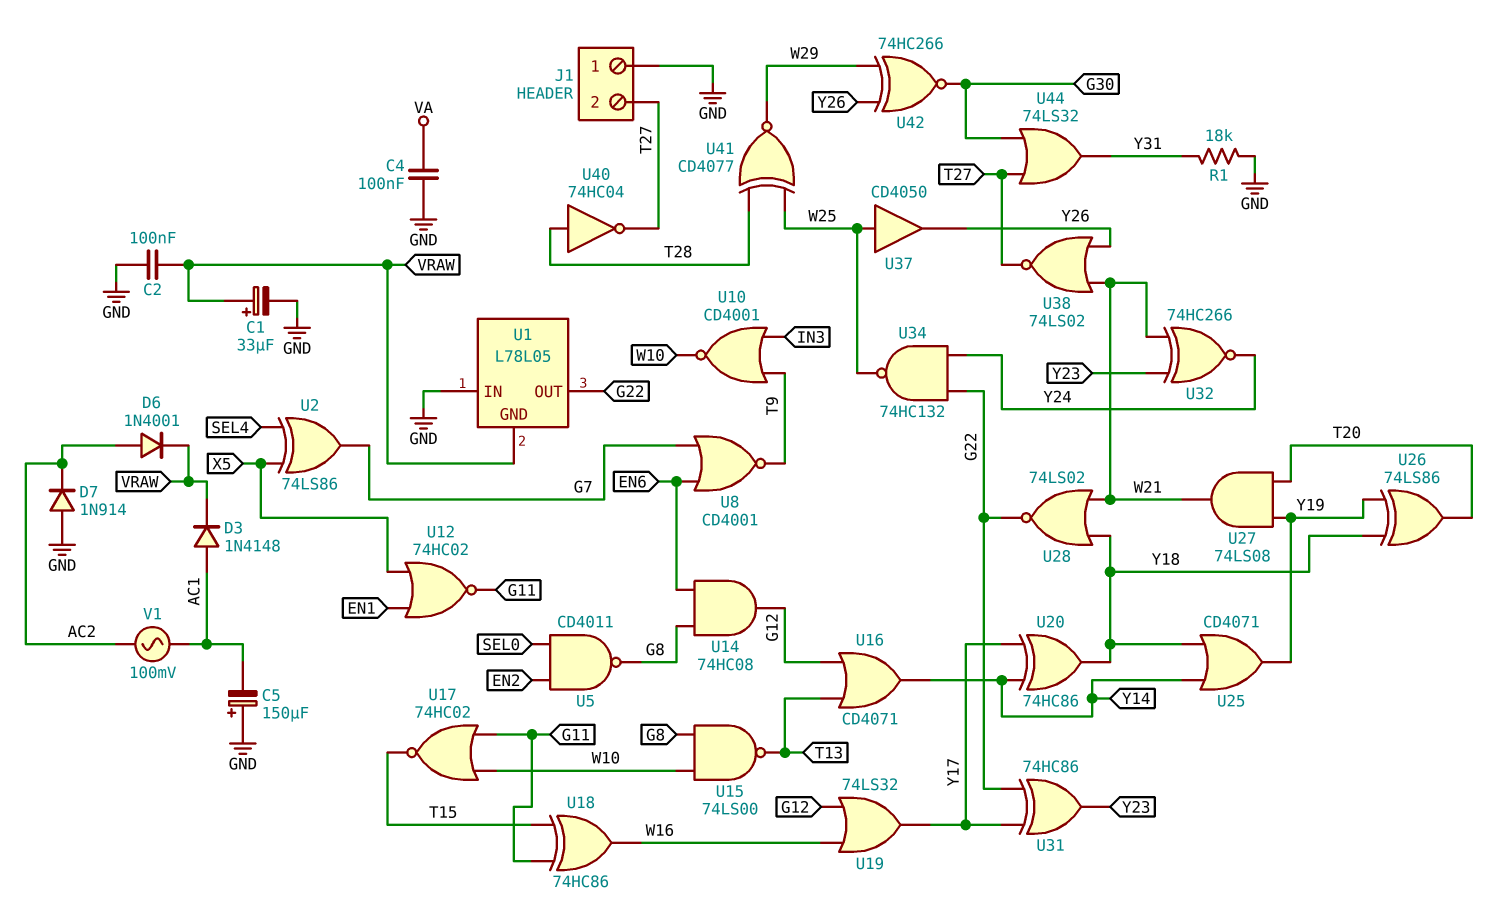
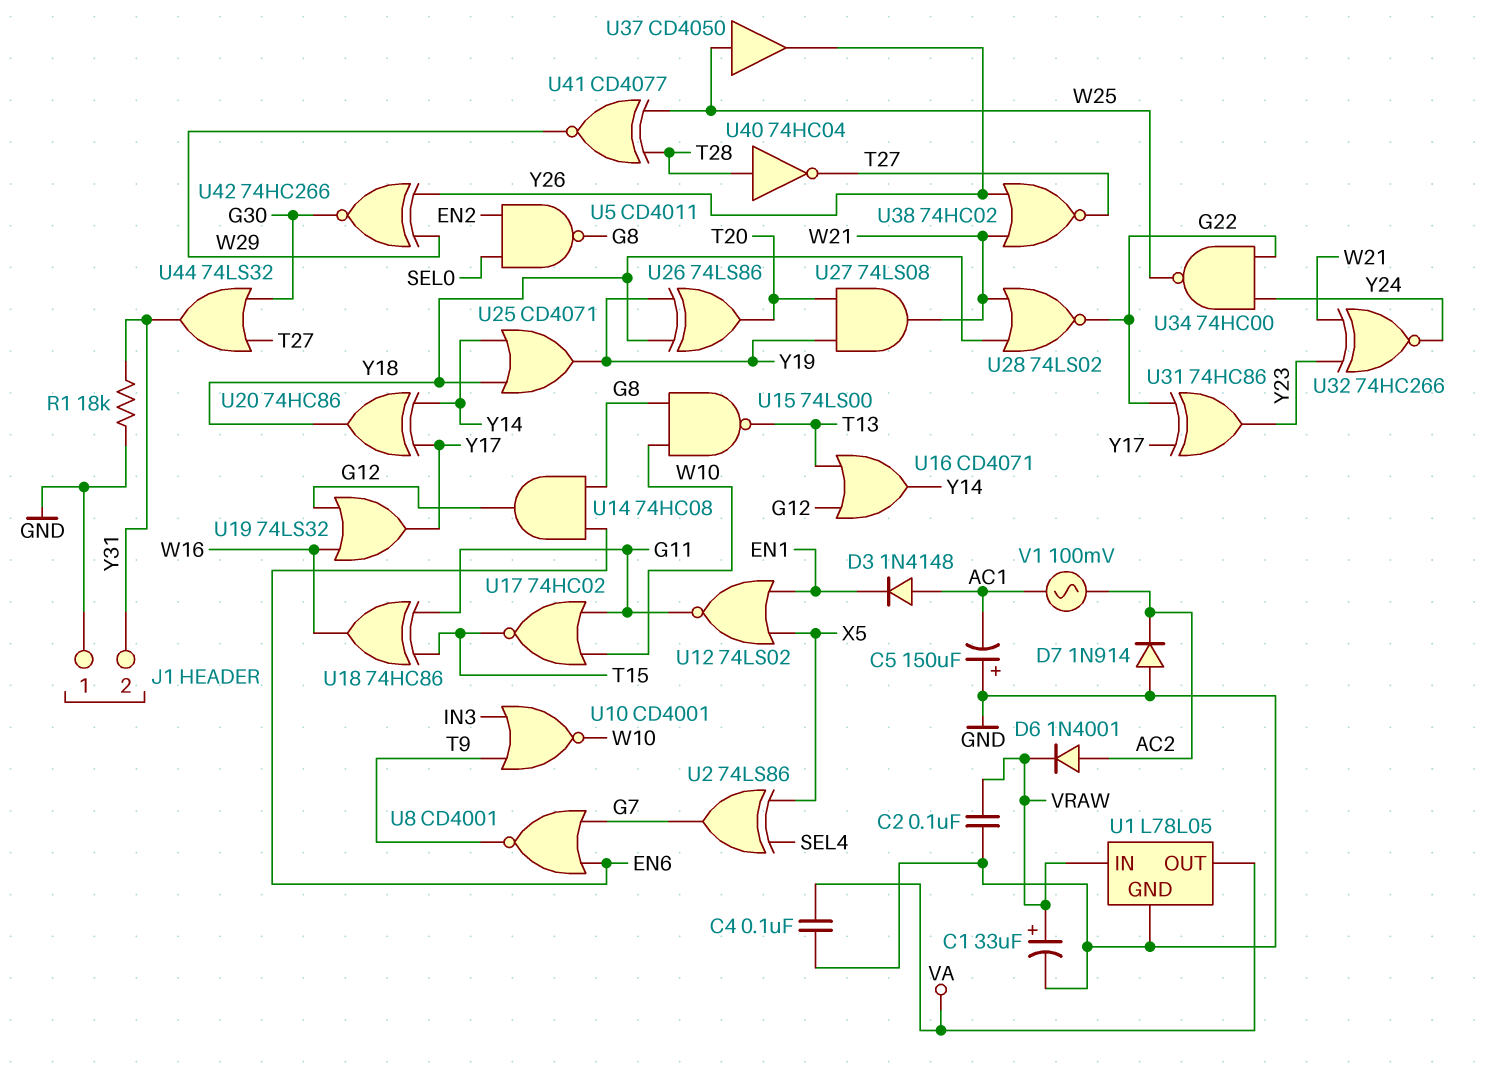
D3: diode 1N4148 (A AC1, K VRAW) -> diode 1N4148 (A AC1, K EN1)
J1 pin 2: T27 -> Y31
U1 pin GND: VRAW -> GND
U1 pin IN: GND -> VRAW
U1 pin OUT: G22 -> VA
U12: NOR 74HC02 (in EN1, in X5, out G11) -> NOR 74LS02 (in EN1, in X5, out G11)
U34: NAND 74HC132 (in G22, in Y24, out W25) -> NAND 74HC00 (in G22, in Y24, out W25)
U38: NOR 74LS02 (in W21, in Y26, out T27) -> NOR 74HC02 (in W21, in Y26, out T27)

